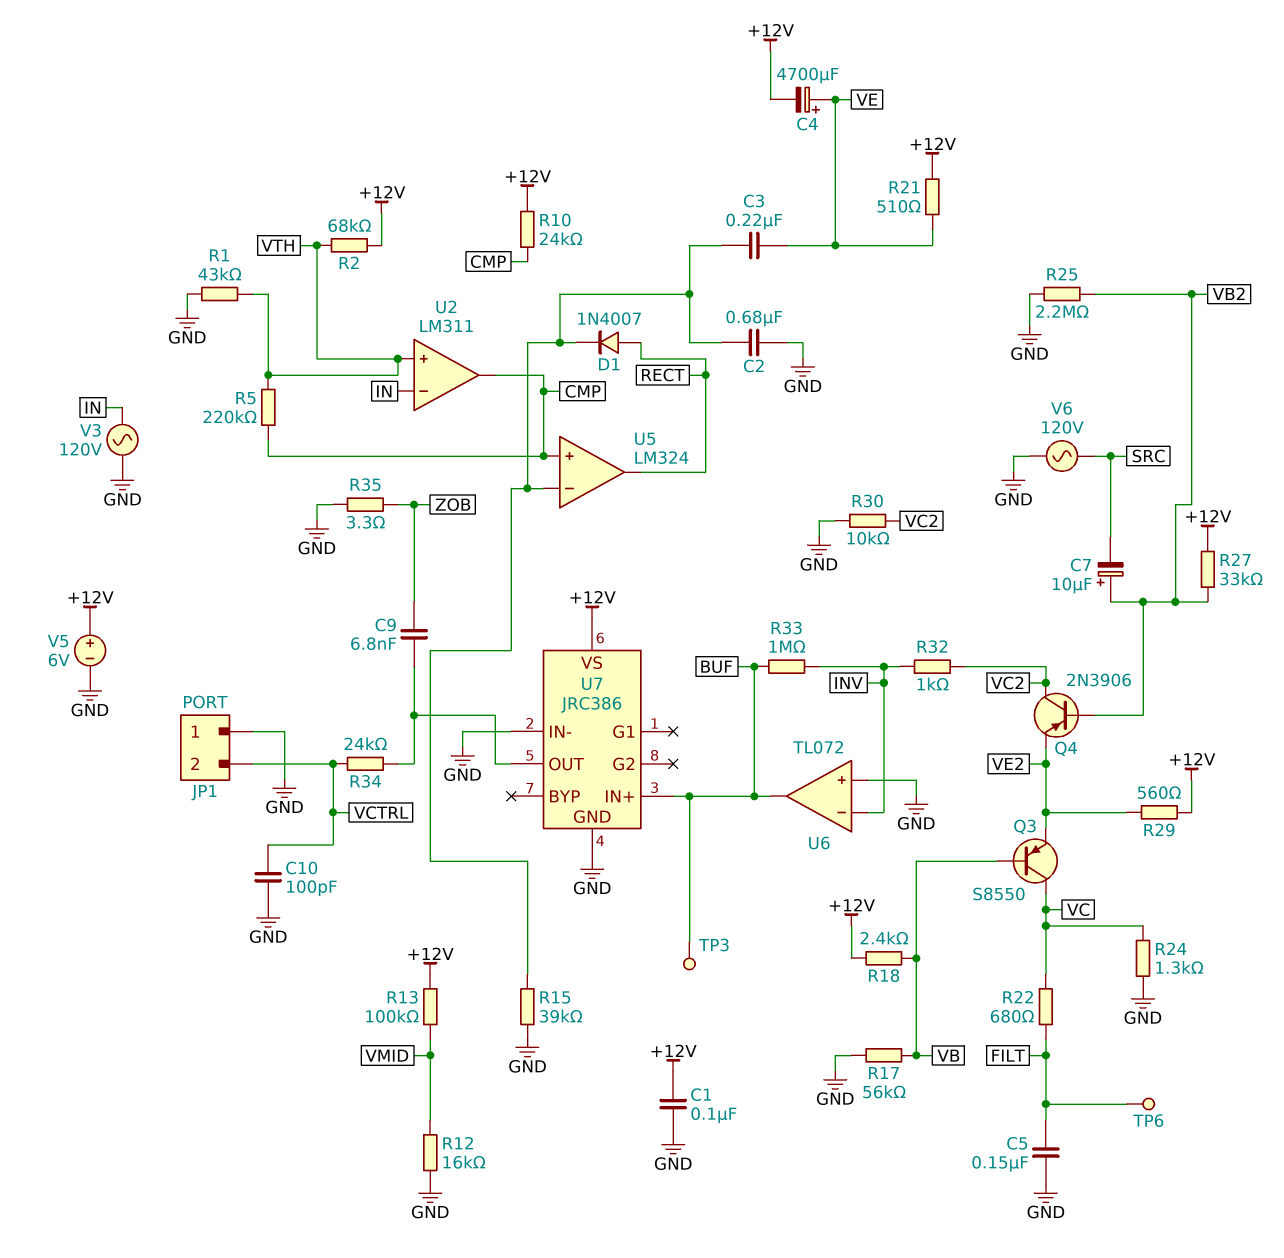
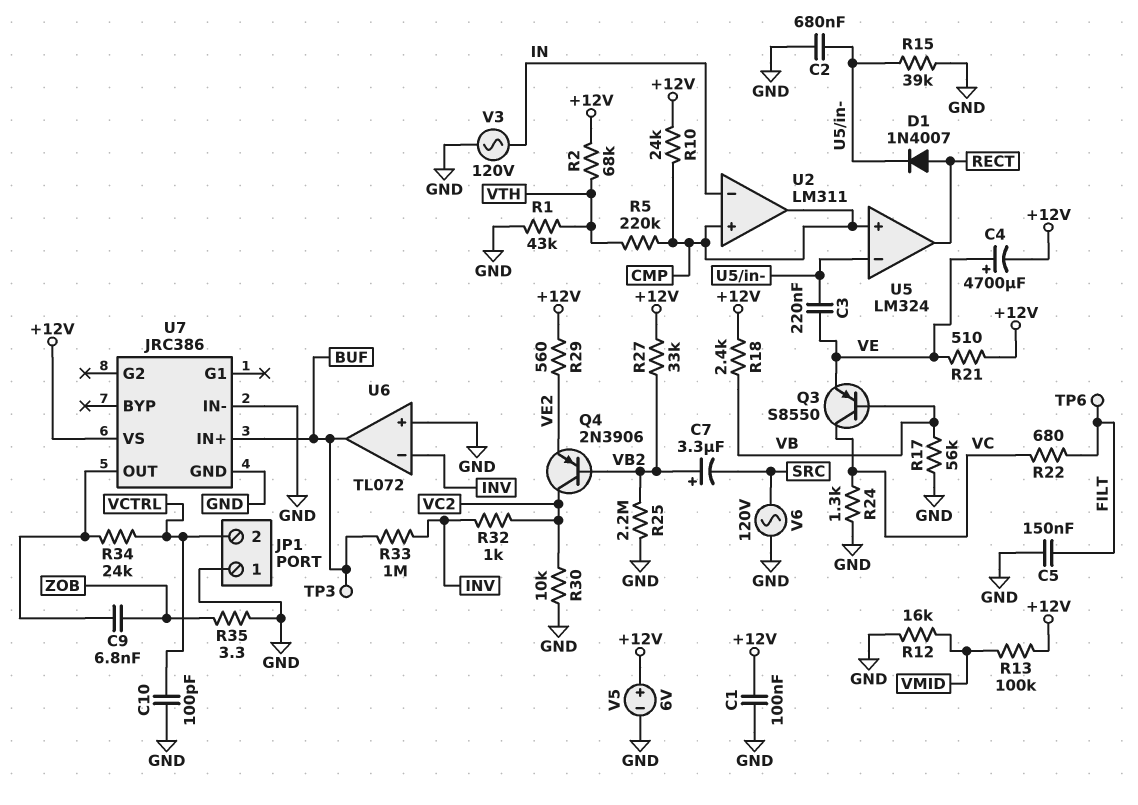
C7: 10uF (plus VB2, minus SRC) -> 3.3uF (plus VB2, minus SRC)
Q3: PNP S8550 (B VB, C VC, E VE2) -> PNP S8550 (B VB, C VC, E VE)
U2 pin in+: VTH -> CMP

